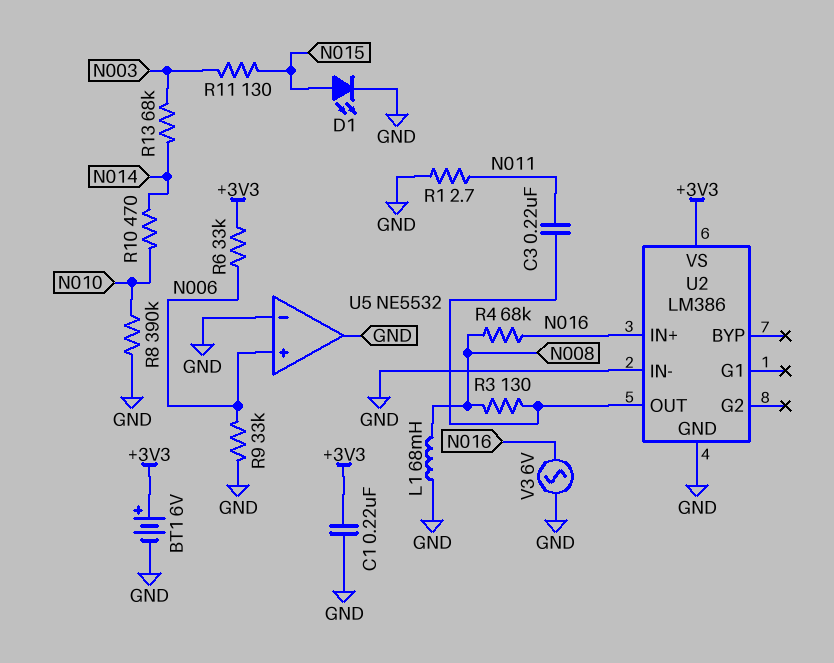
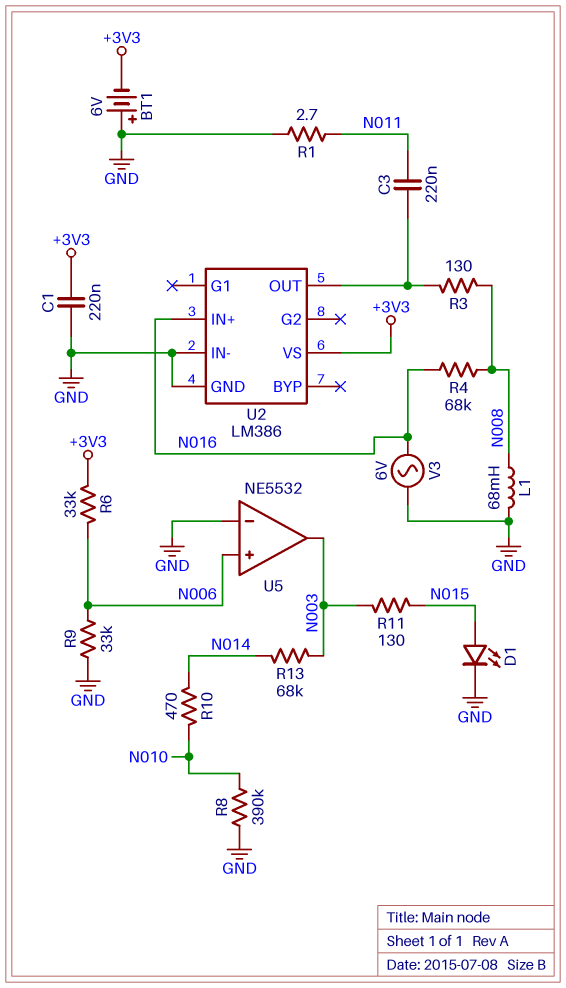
BT1: 6V (plus +3V3, minus GND) -> 6V (plus GND, minus +3V3)
U5 pin out: GND -> N003

